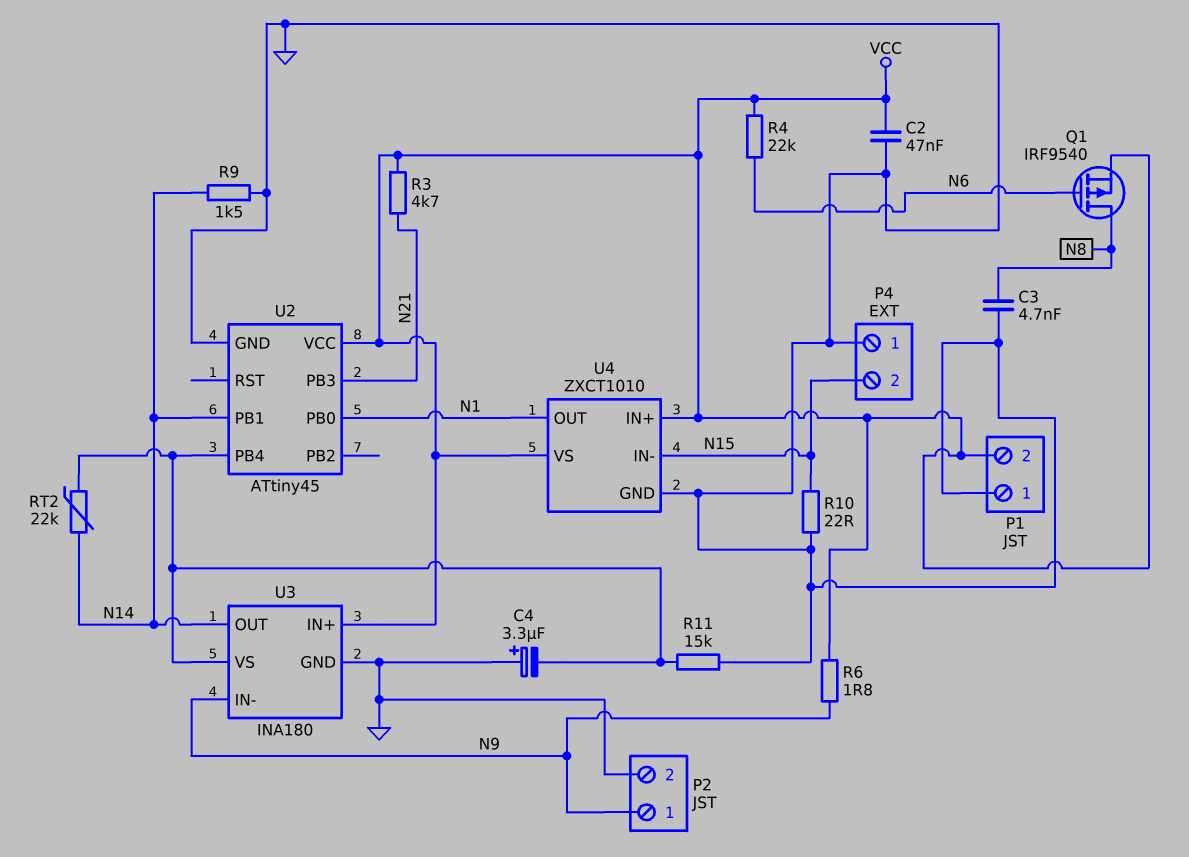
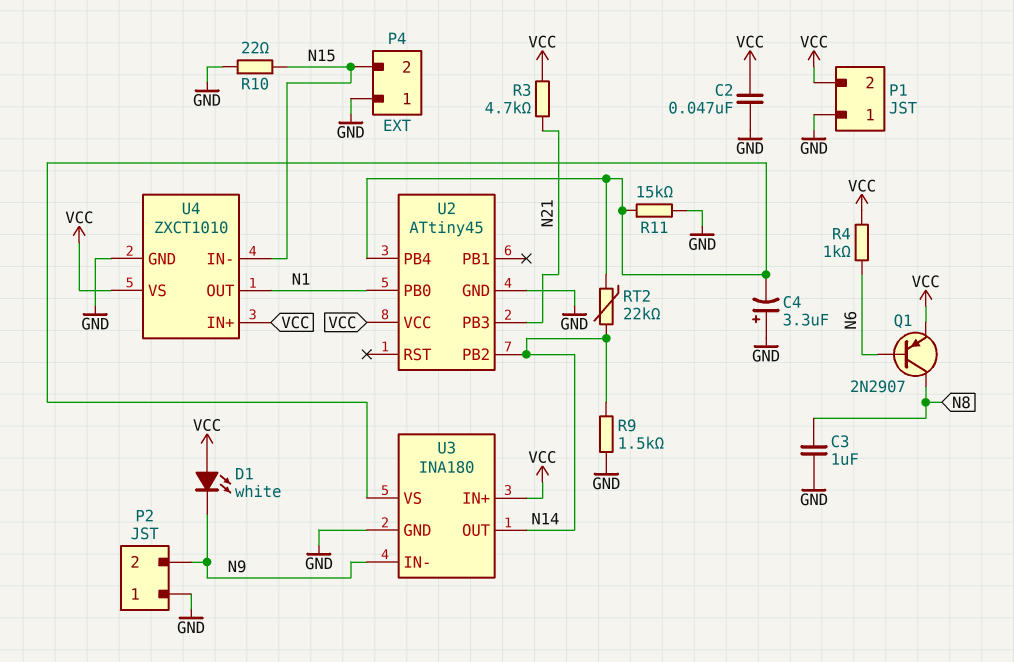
C3: 4.7nF (GND, N8) -> 1uF (GND, N8)
D1: none -> LED white (A VCC, K N9)
P2 pin 1: N9 -> GND
P2 pin 2: GND -> N9
Q1: PMOS IRF9540 (G N6, D N8, S VCC) -> PNP 2N2907 (B N6, C N8, E VCC)
R4: 22k (N6, VCC) -> 1k (N6, VCC)
R6: 1.8 (N9, VCC) -> none
U2 pin PB1: N14 -> none
U2 pin PB2: none -> N14

